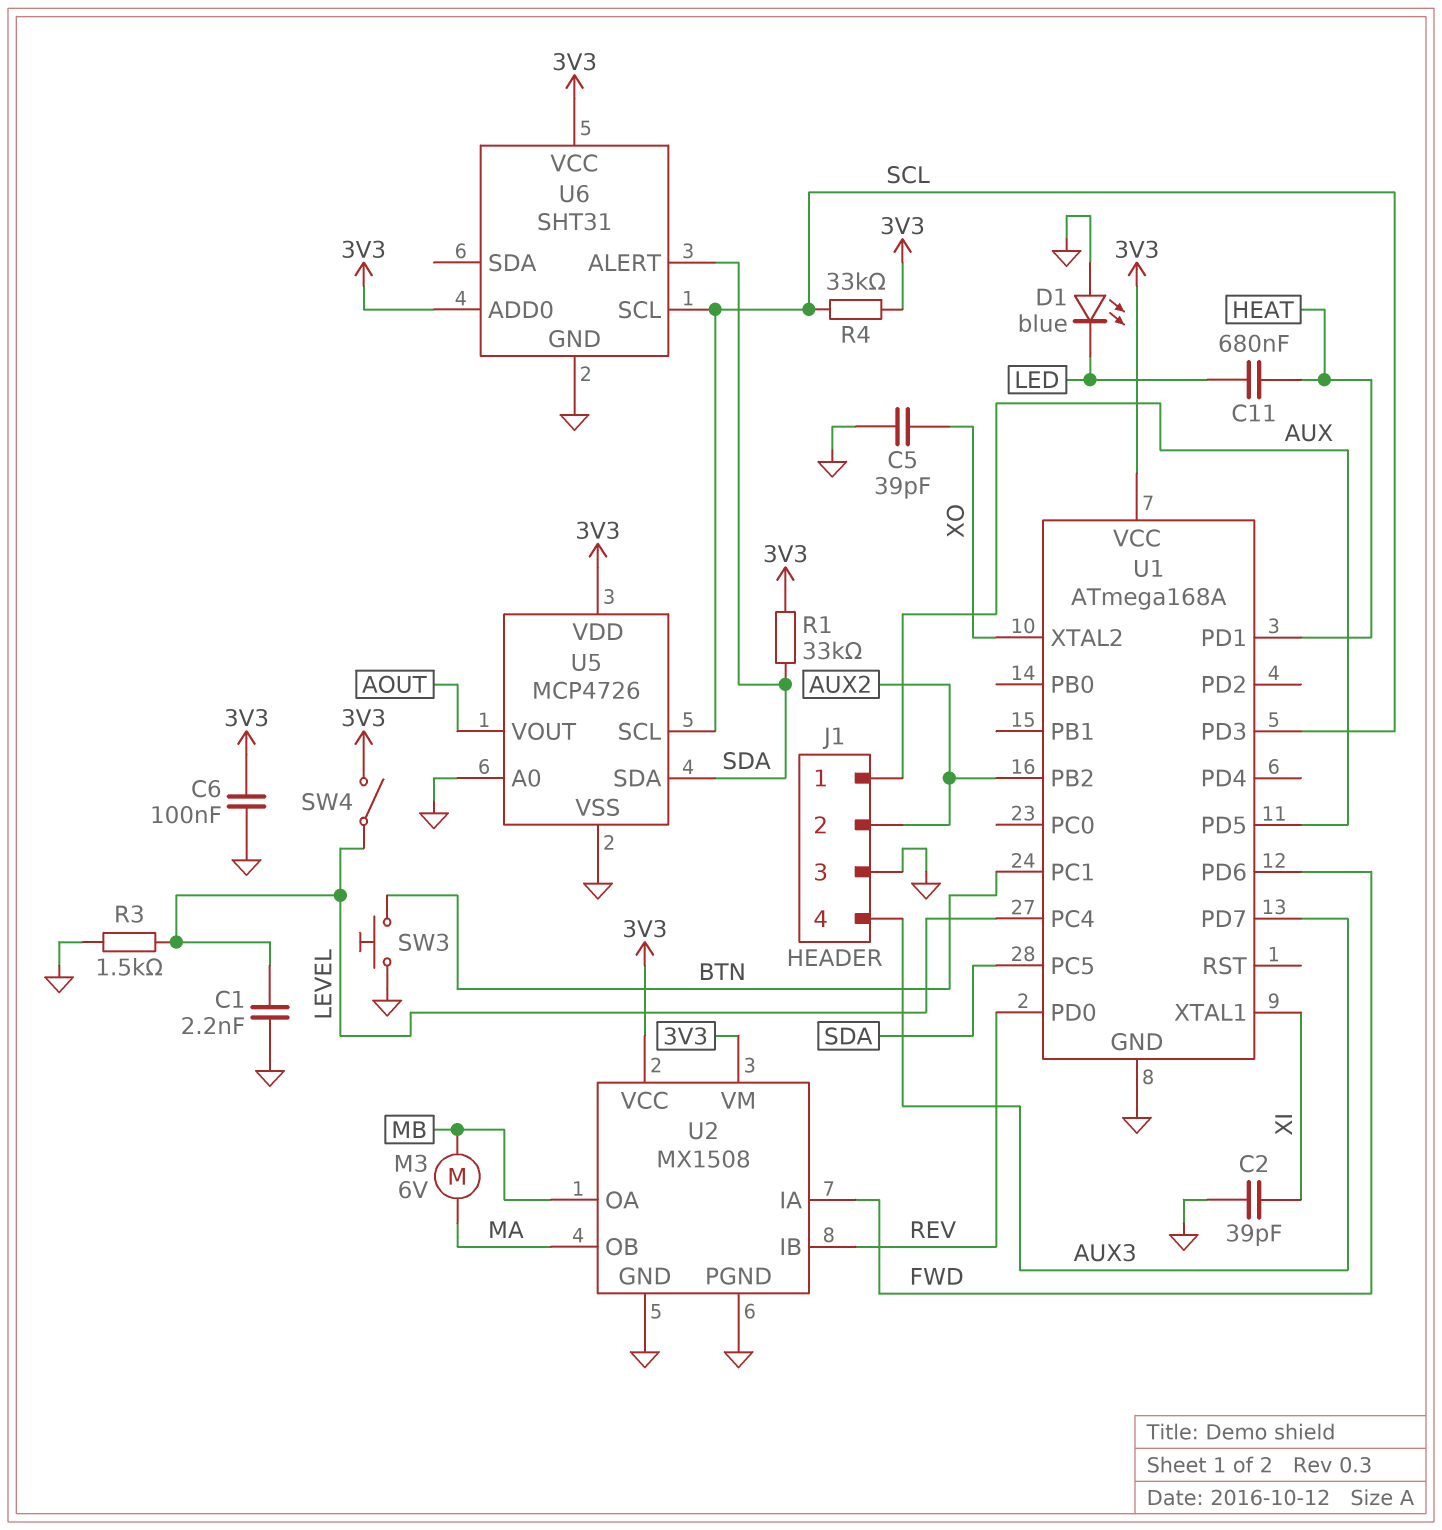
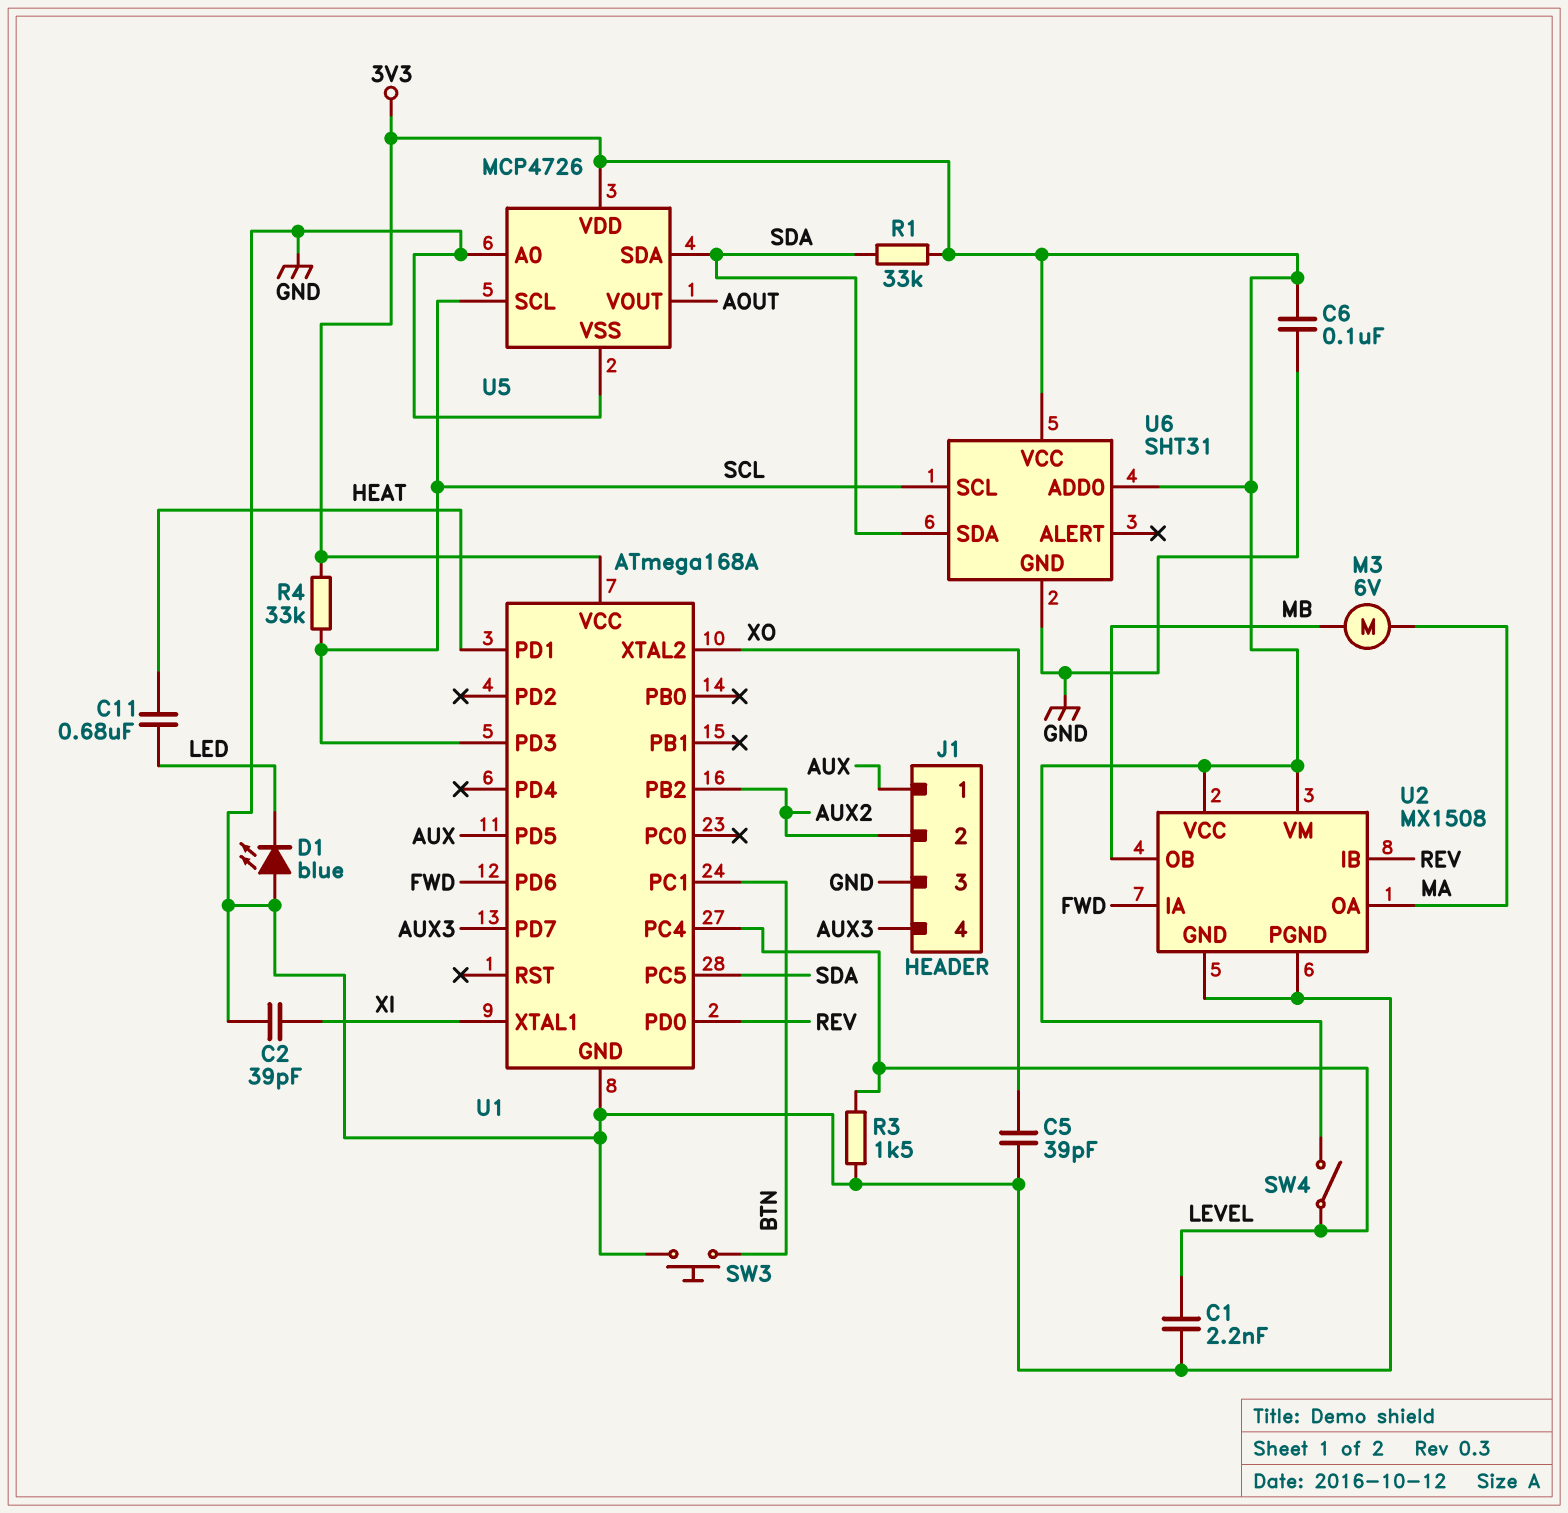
U2 pin OA: MB -> MA
U2 pin OB: MA -> MB
U6 pin ALERT: SDA -> none
U6 pin SDA: none -> SDA

